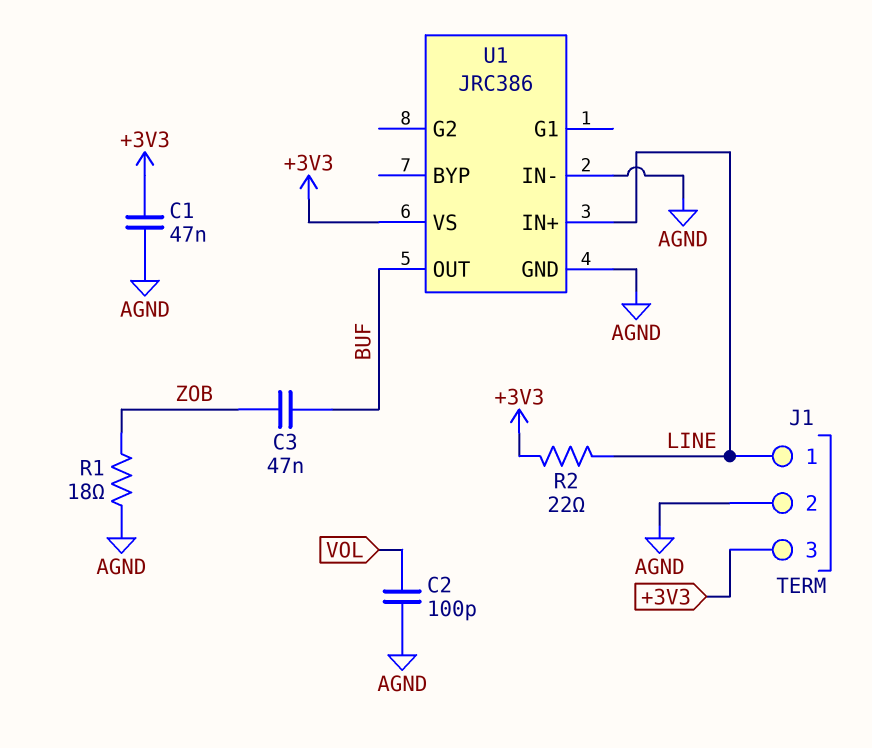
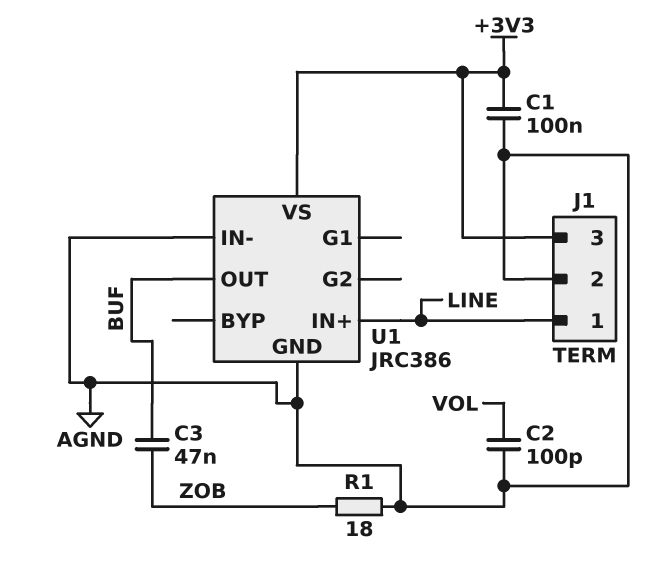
C1: 47nF (+3V3, AGND) -> 100nF (+3V3, AGND)
R2: 22 (+3V3, LINE) -> none

